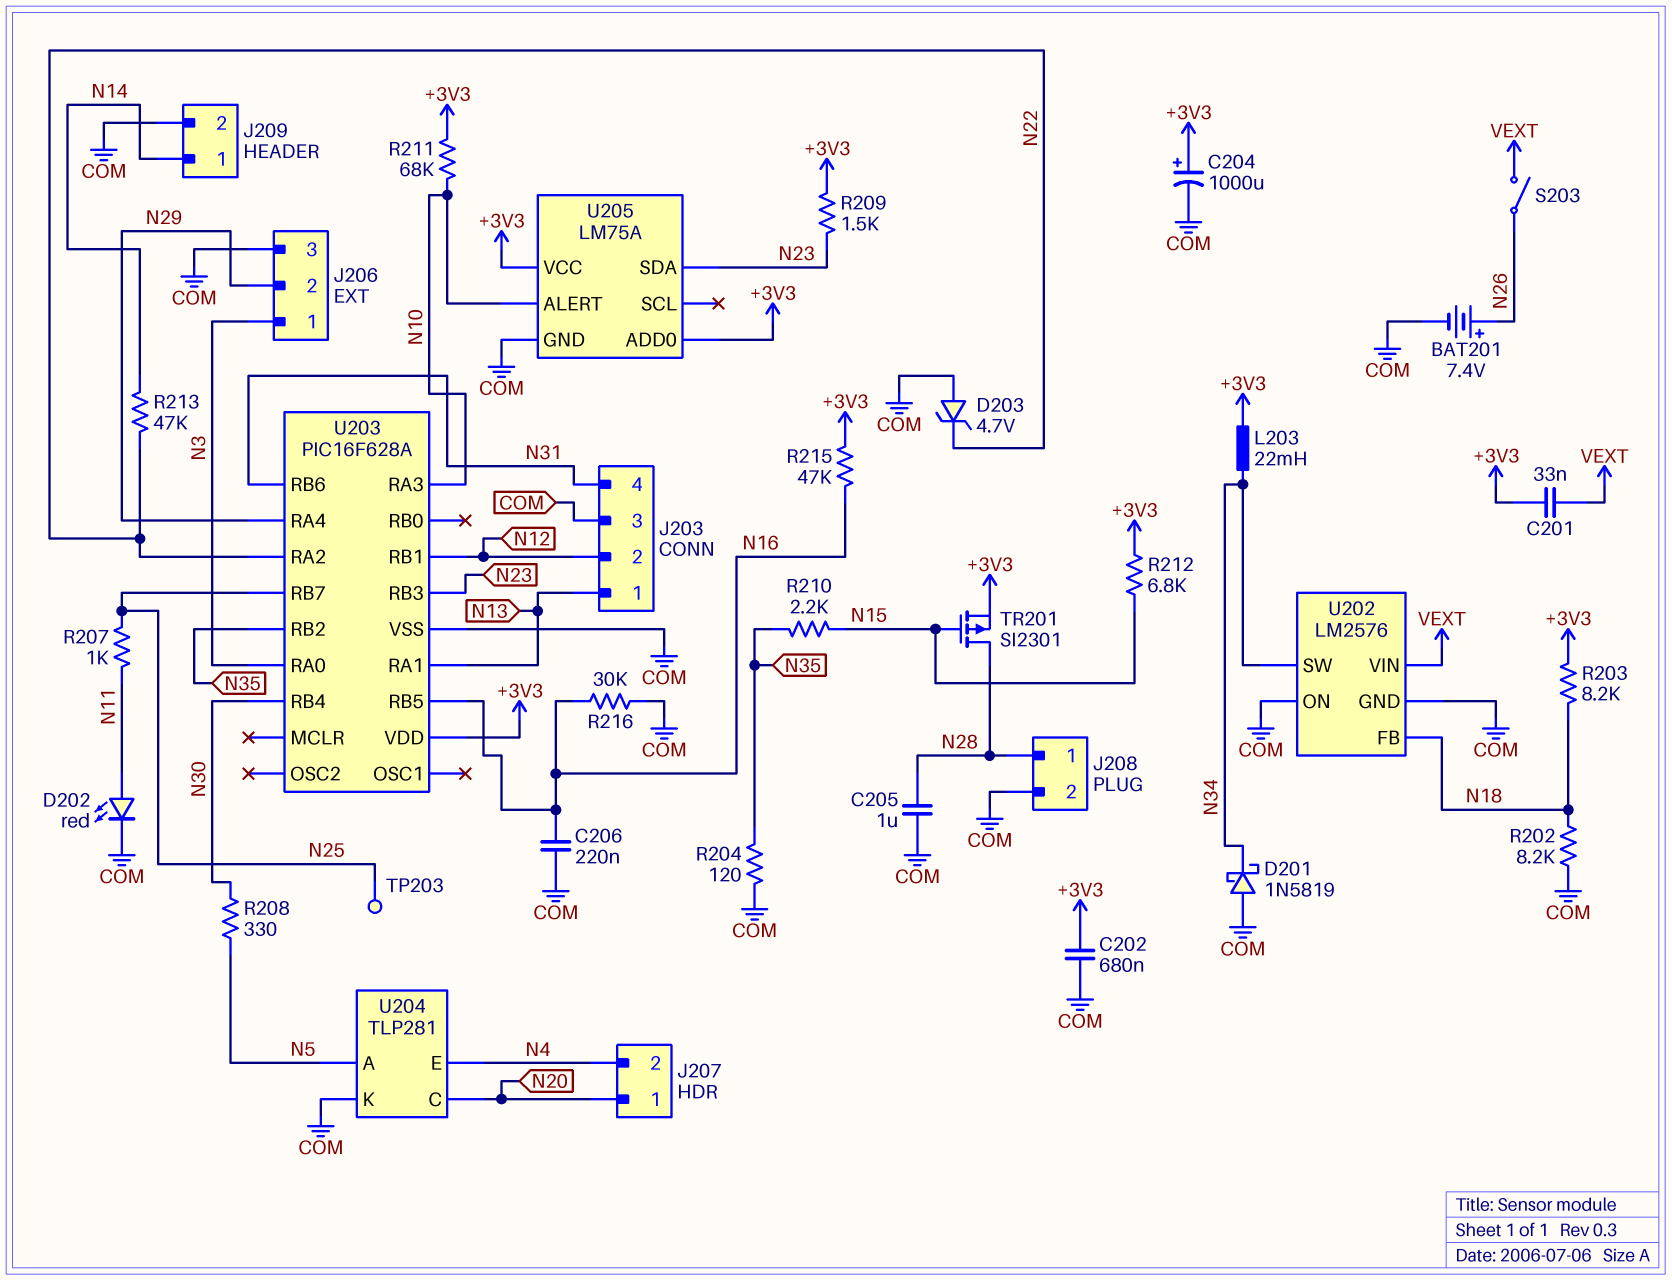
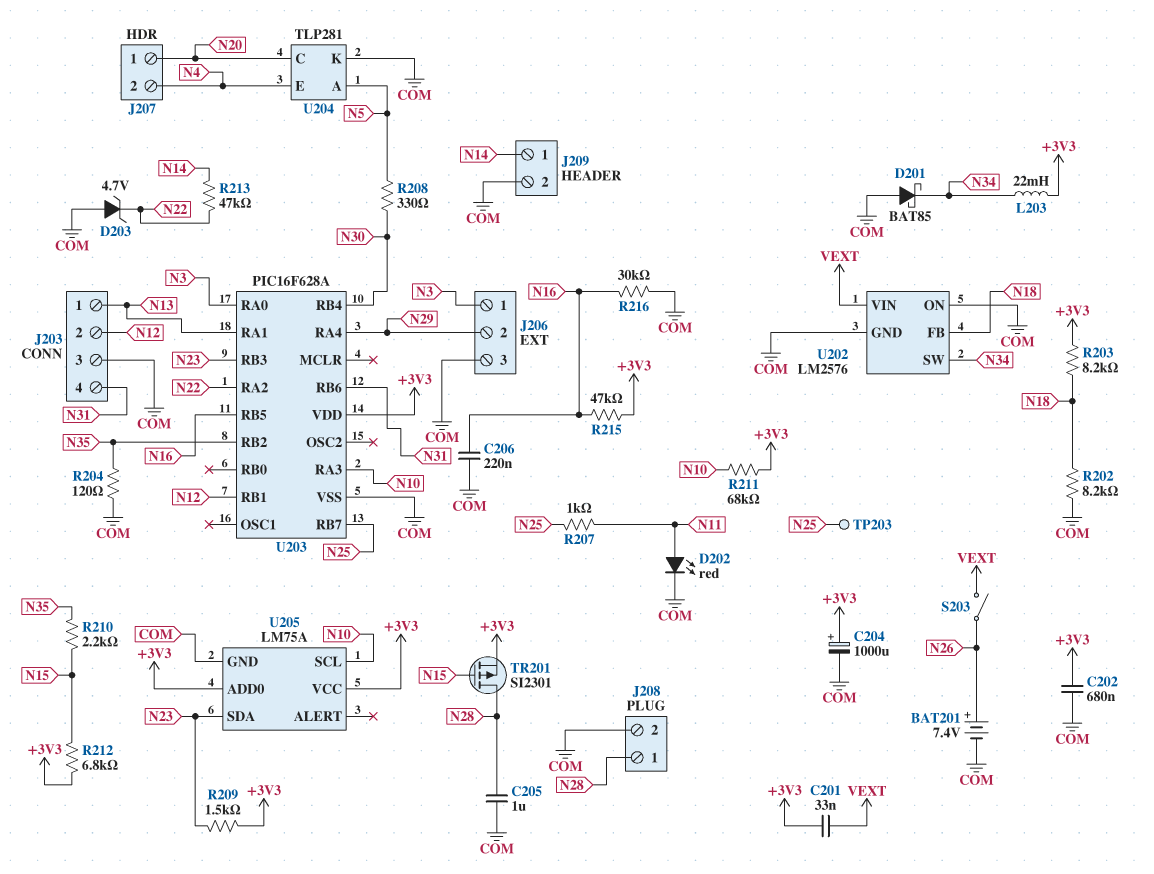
D201: schottky 1N5819 (A COM, K N34) -> schottky BAT85 (A COM, K N34)
U205 pin ALERT: N10 -> none
U205 pin SCL: none -> N10

